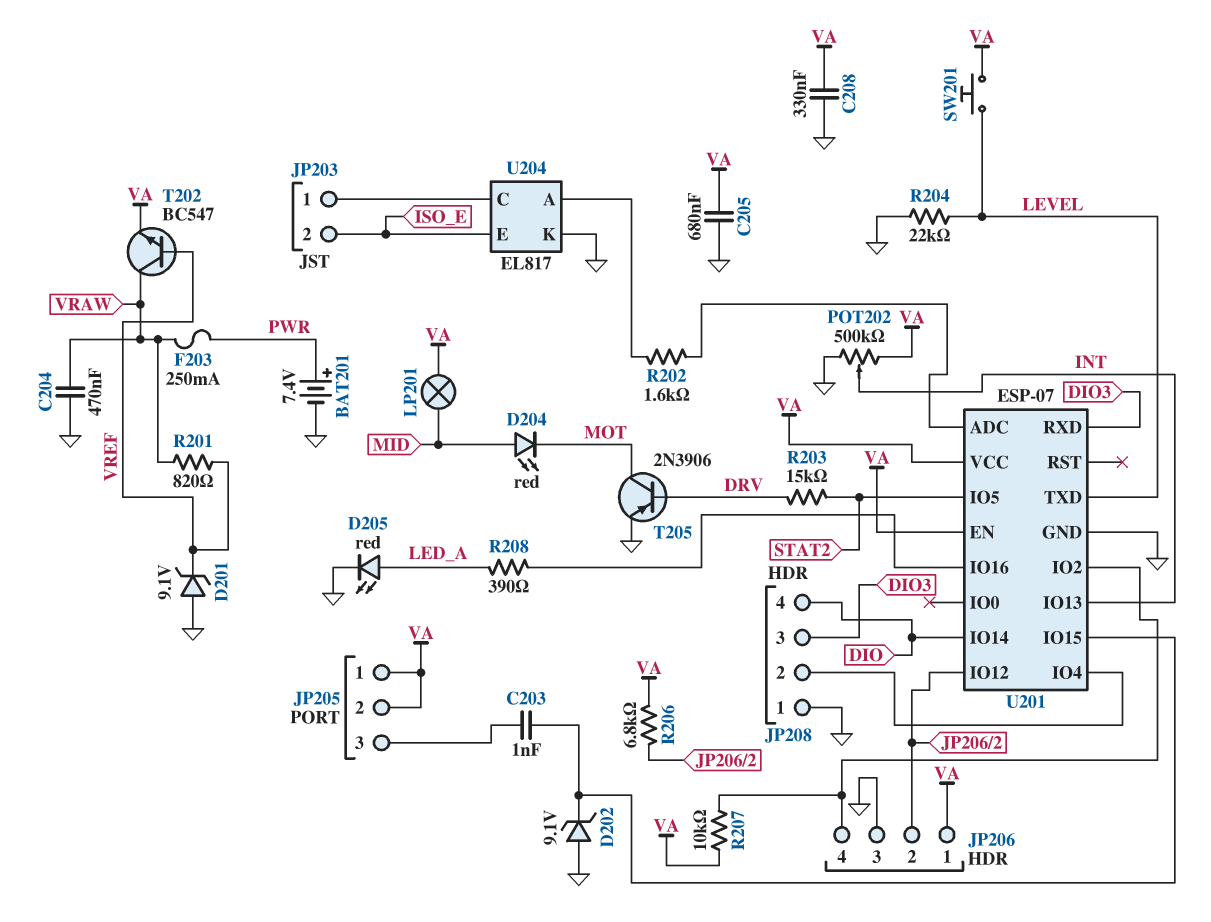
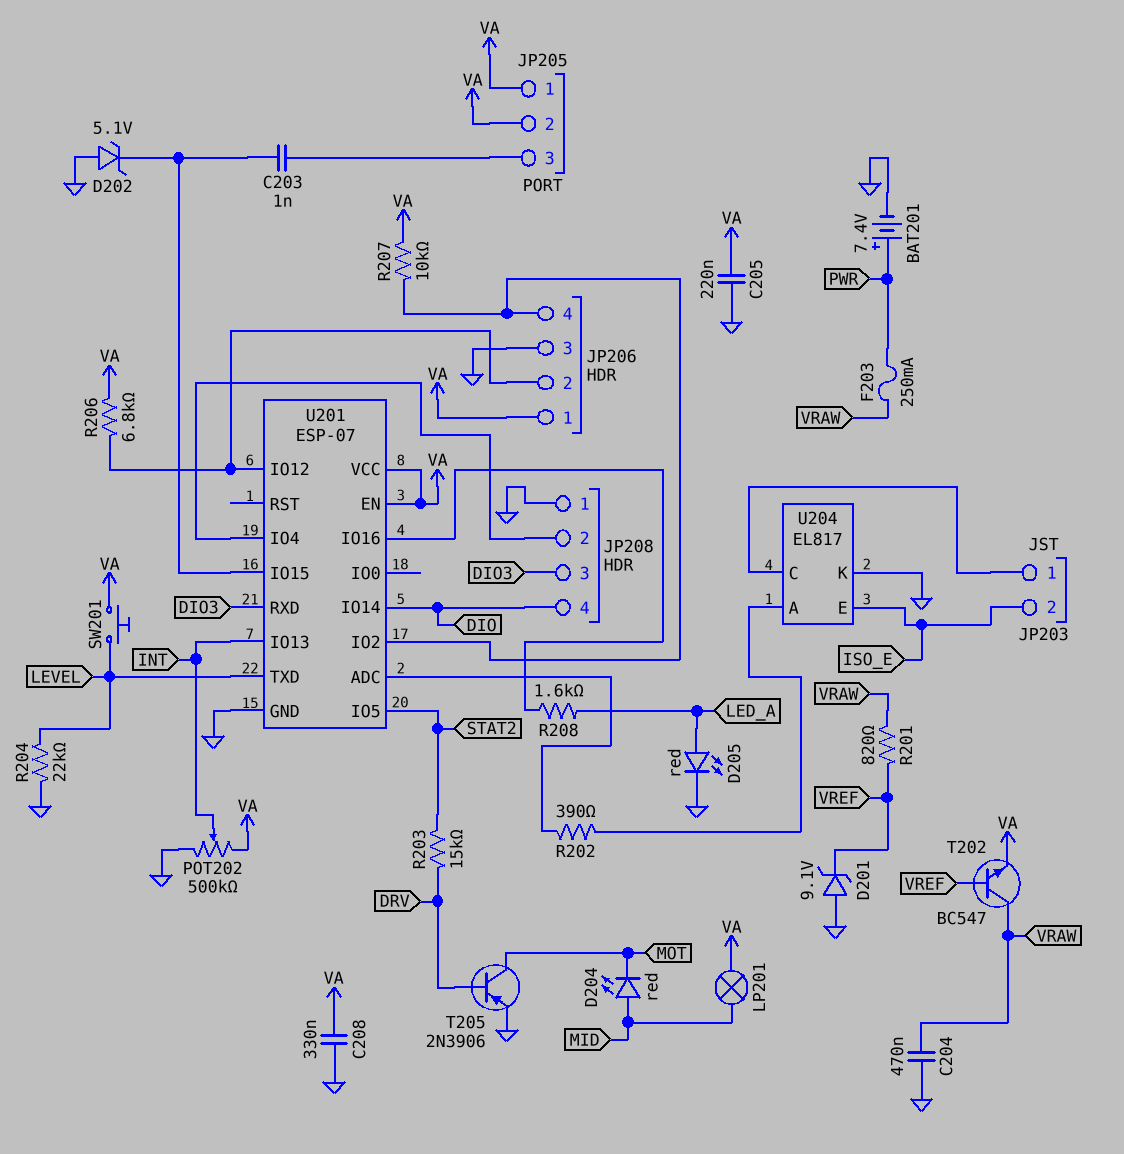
C205: 680nF (GND, VA) -> 220nF (GND, VA)
D202: zener 9.1V (A GND, K U201/IO15) -> zener 5.1V (A GND, K U201/IO15)
R202: 1.6k (U201/ADC, U204/A) -> 390 (U201/ADC, U204/A)
R208: 390 (LED_A, U201/IO16) -> 1.6k (LED_A, U201/IO16)

